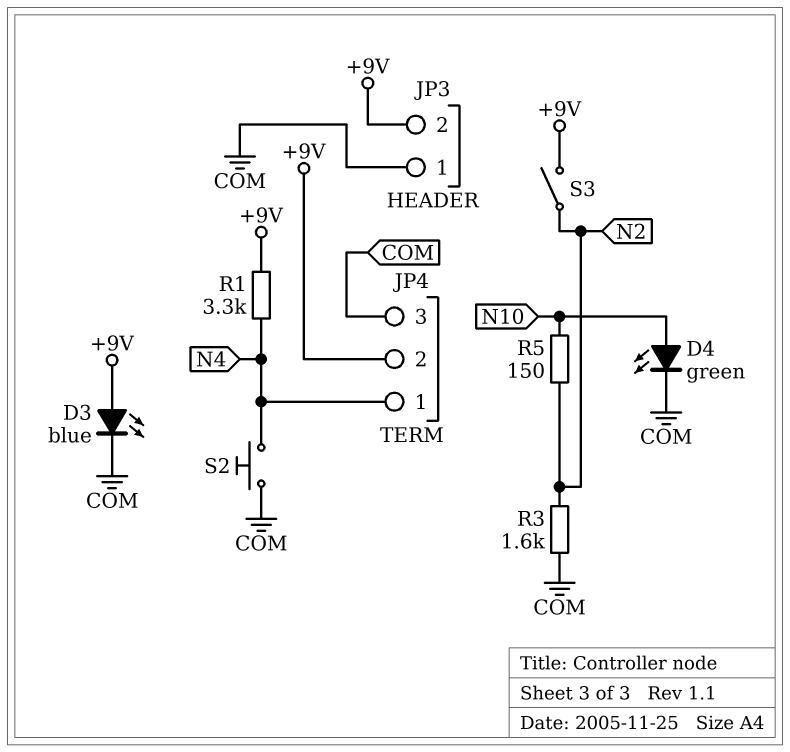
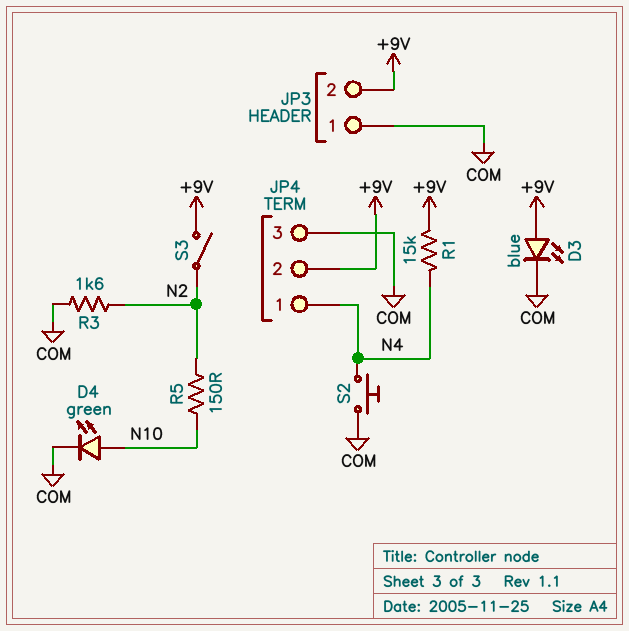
R1: 3.3k (+9V, N4) -> 15k (+9V, N4)

